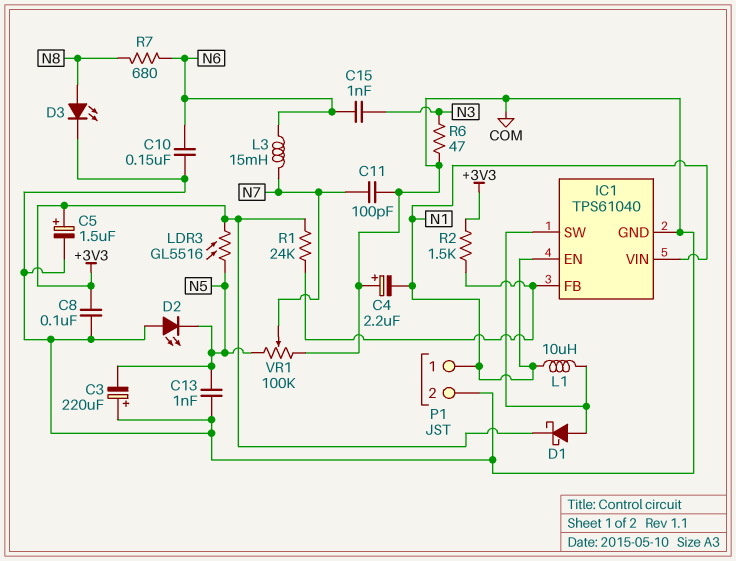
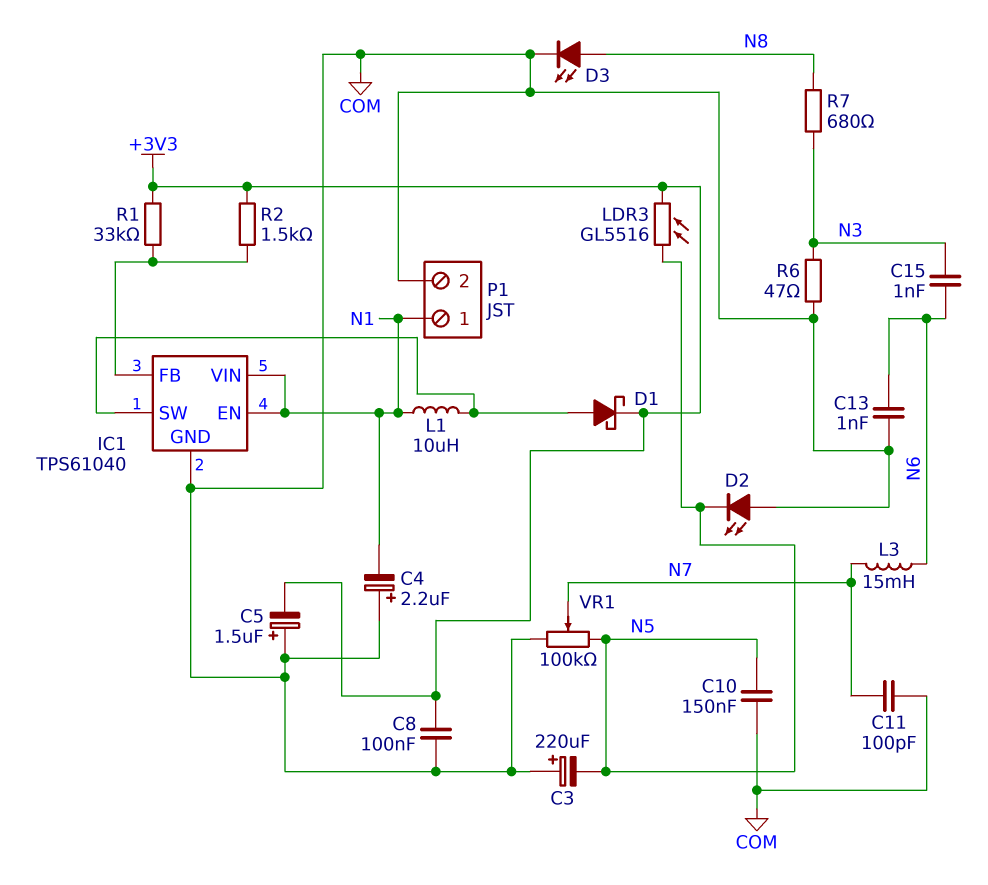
C5: 1.5uF (plus +3V3, minus COM) -> 1.5uF (plus COM, minus +3V3)
C10: 150nF (COM, N6) -> 150nF (COM, N5)
C13: 1nF (COM, N5) -> 1nF (COM, N6)
R1: 24k (+3V3, IC1/FB) -> 33k (+3V3, IC1/FB)
R7: 680 (N6, N8) -> 680 (N3, N8)

